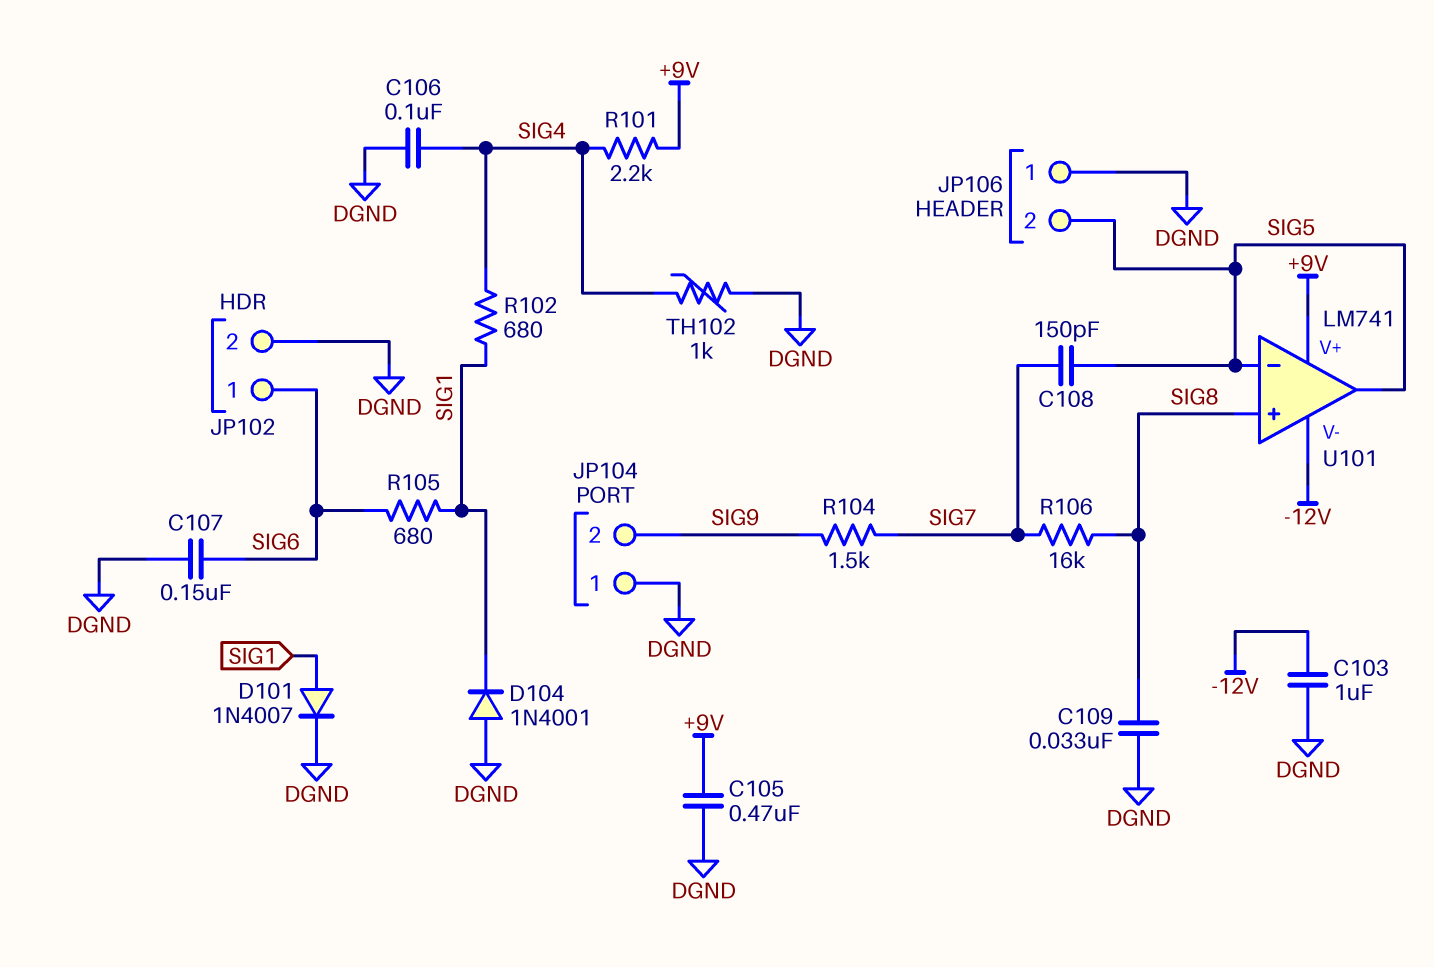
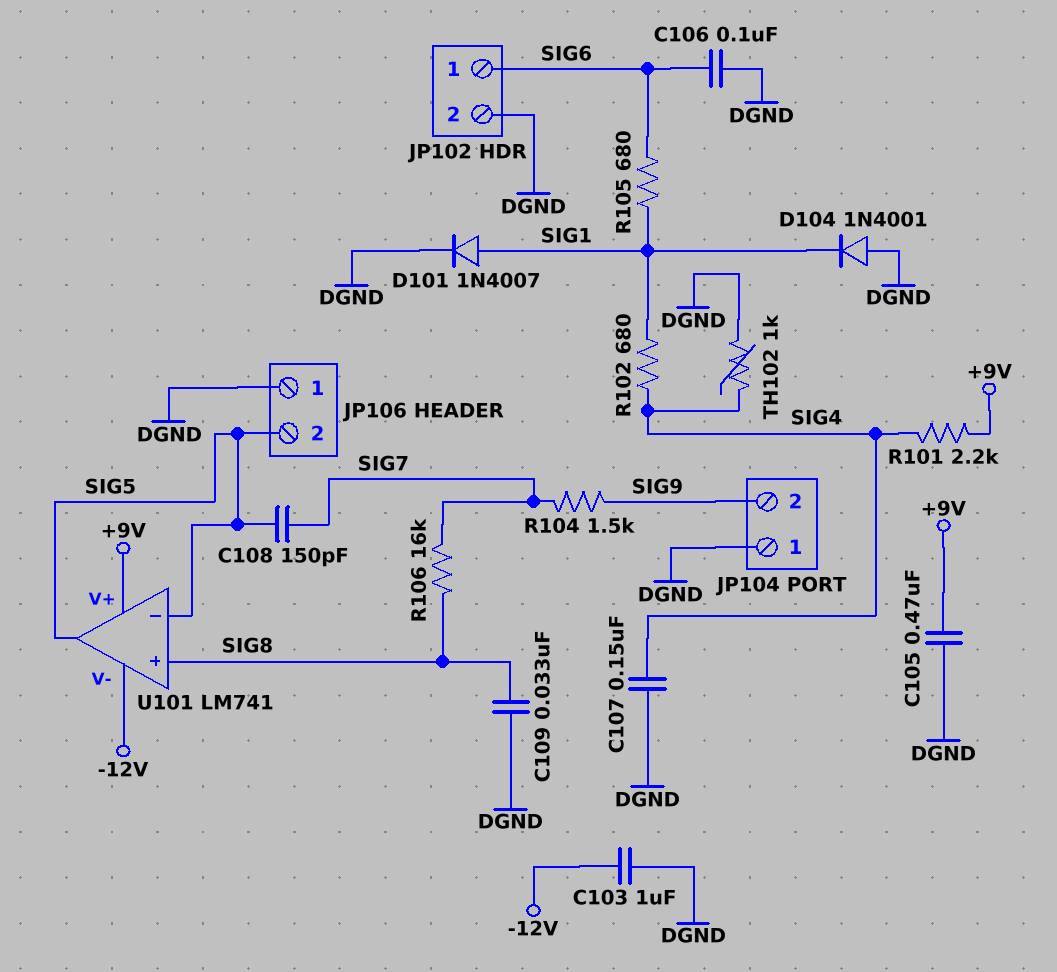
C106: 100nF (DGND, SIG4) -> 100nF (DGND, SIG6)
C107: 150nF (DGND, SIG6) -> 150nF (DGND, SIG4)

